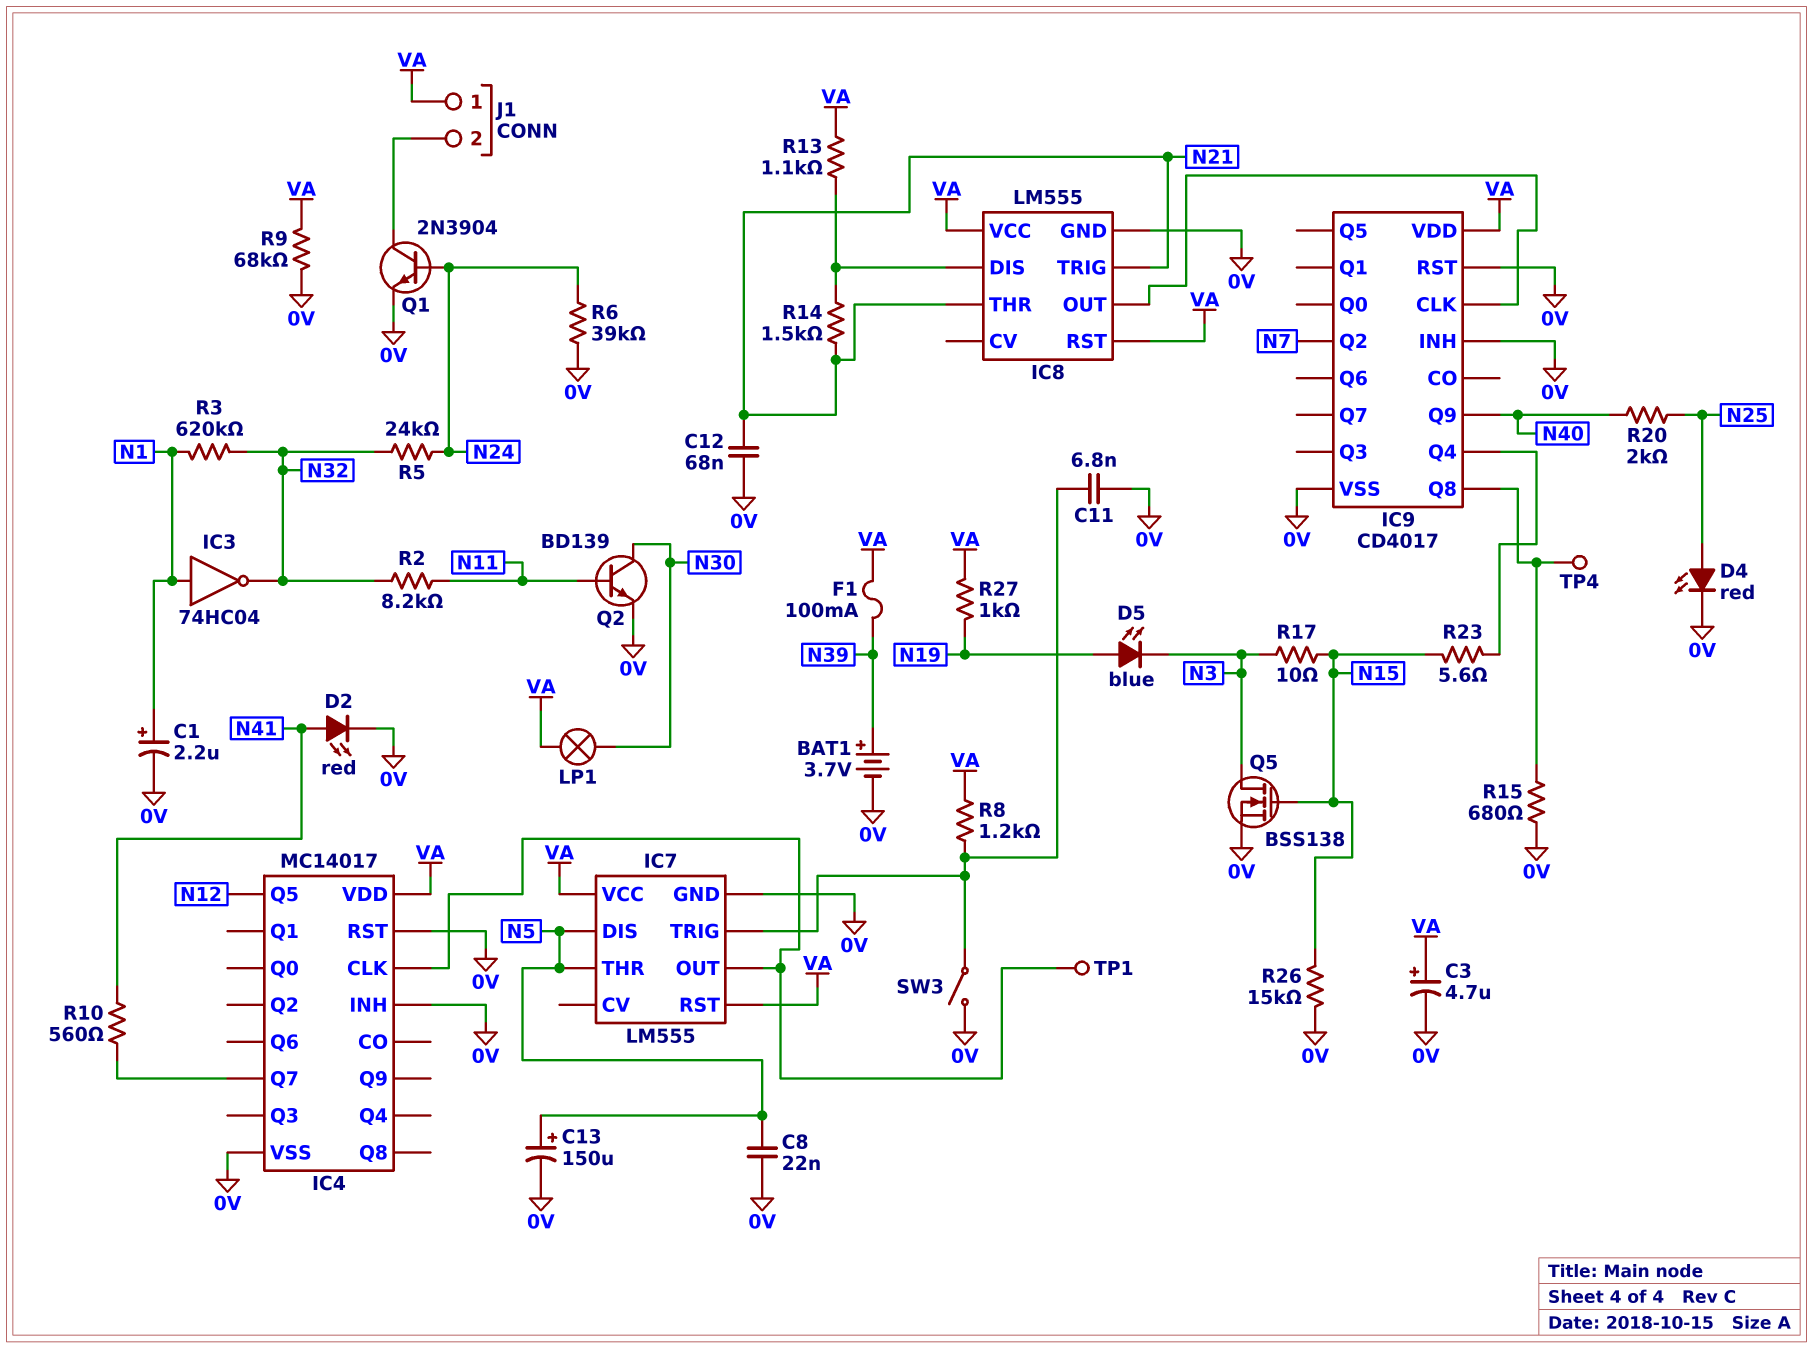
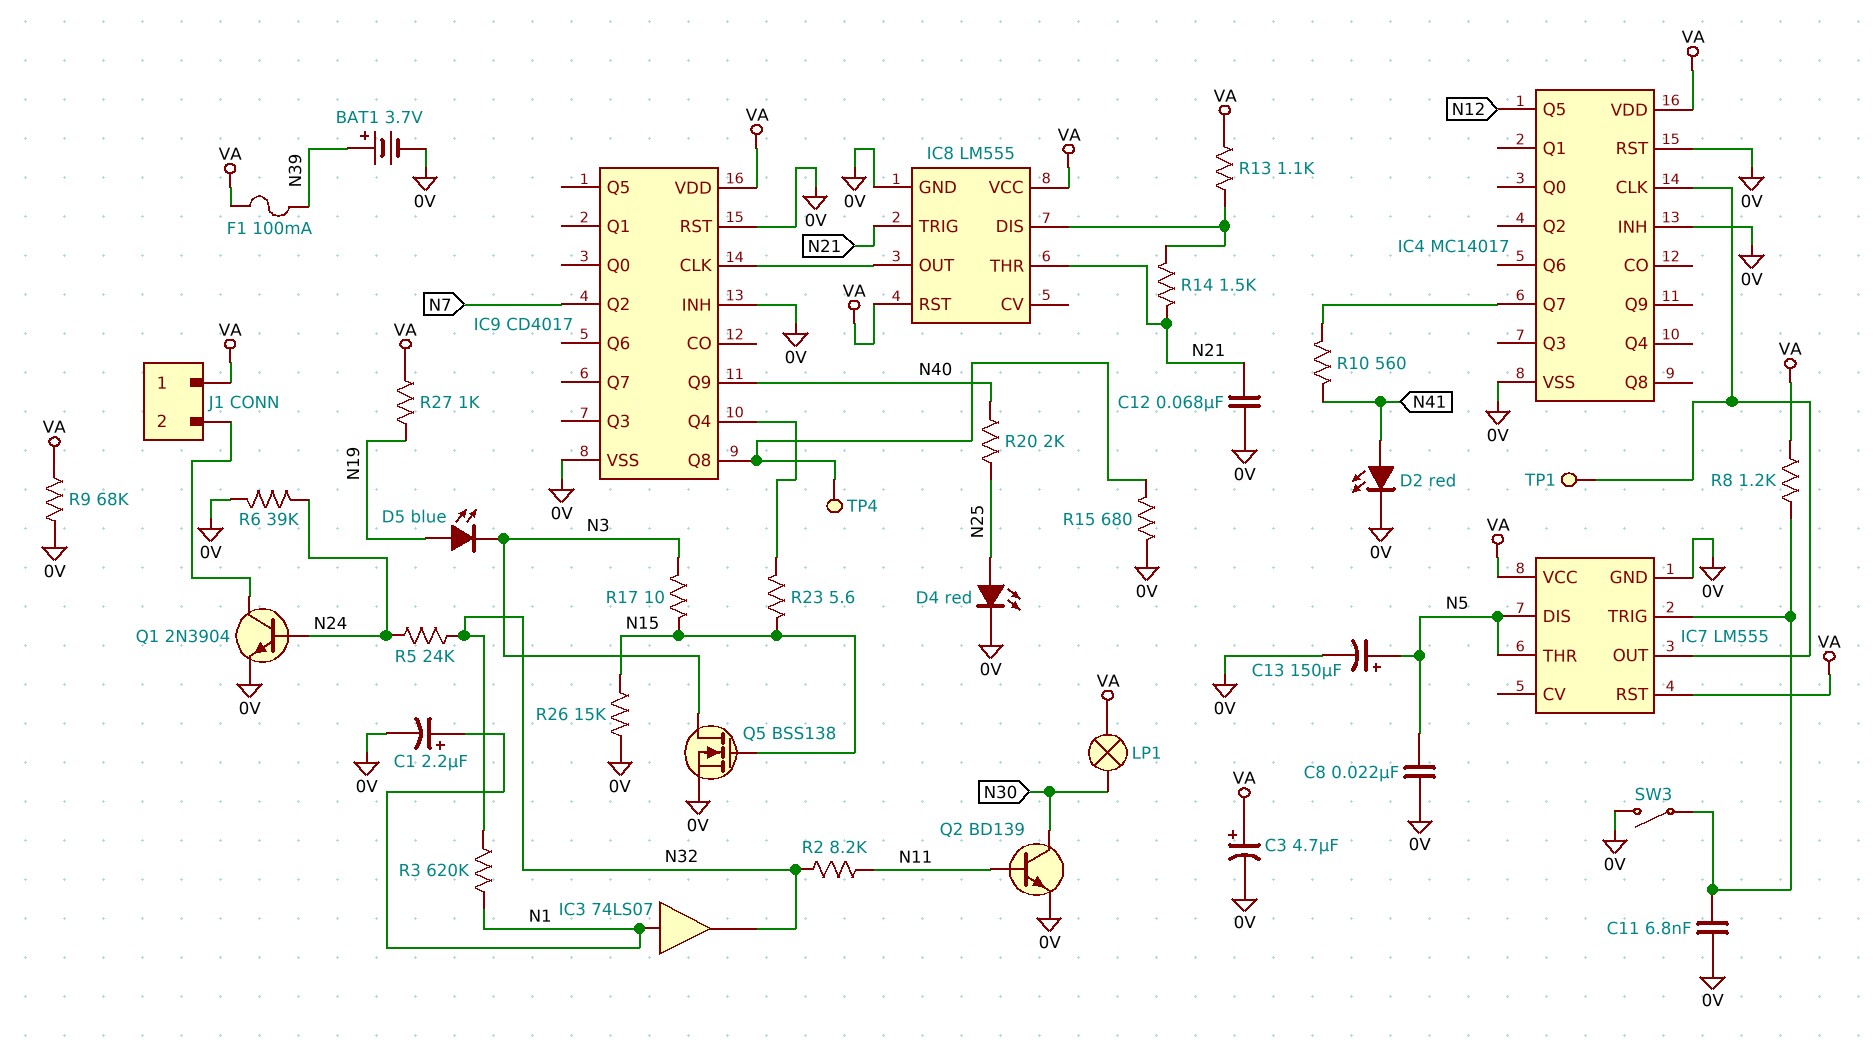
IC3: NOT 74HC04 (in N1, out N32) -> buffer 74LS07 (in N1, out N32)

